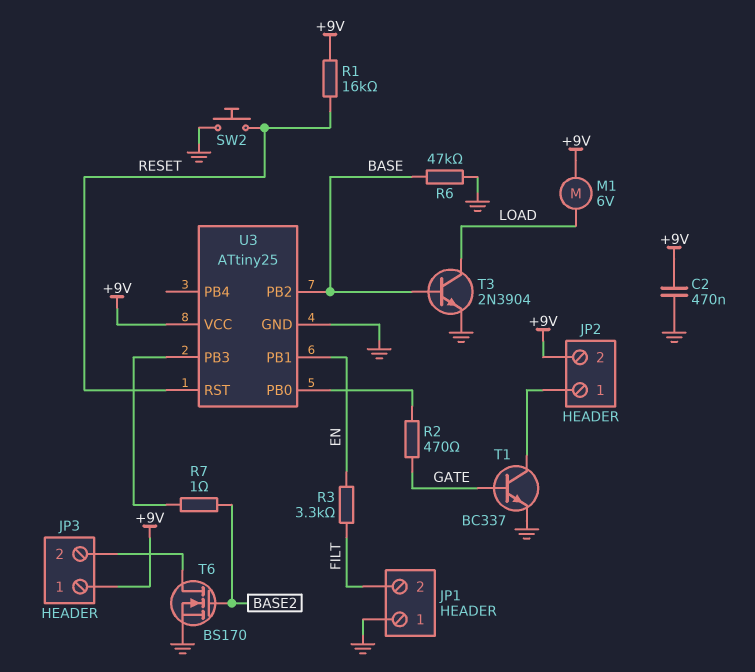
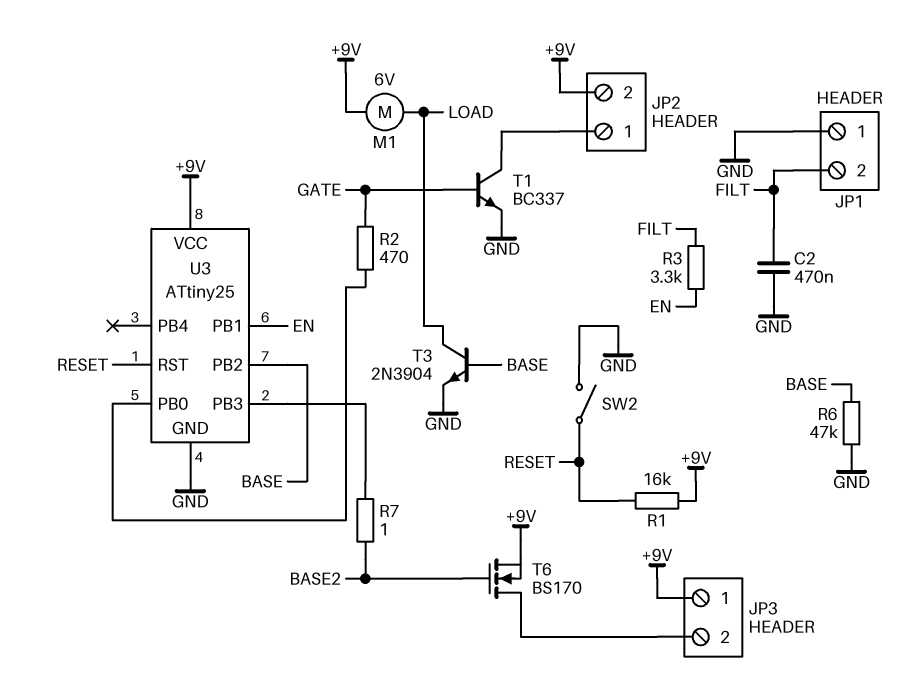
C2: 470nF (+9V, GND) -> 470nF (FILT, GND)
SW2: button (GND, RESET) -> switch (GND, RESET)
T6: NMOS BS170 (G BASE2, D JP3/2, S GND) -> NMOS BS170 (G BASE2, D JP3/2, S +9V)

